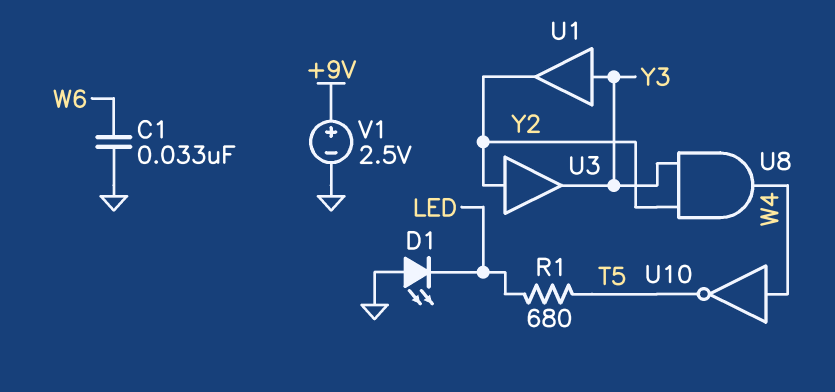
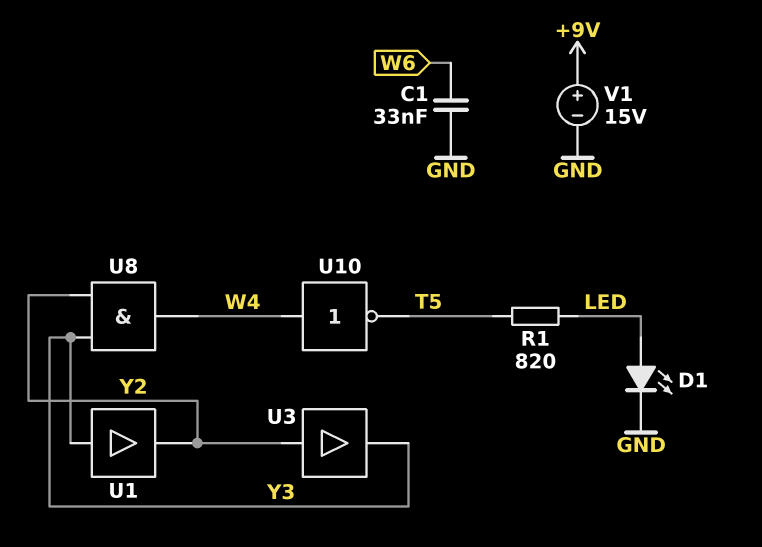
D1: LED (A GND, K LED) -> LED (A LED, K GND)
R1: 680 (LED, T5) -> 820 (LED, T5)
V1: 2.5V (plus +9V, minus GND) -> 15V (plus +9V, minus GND)

